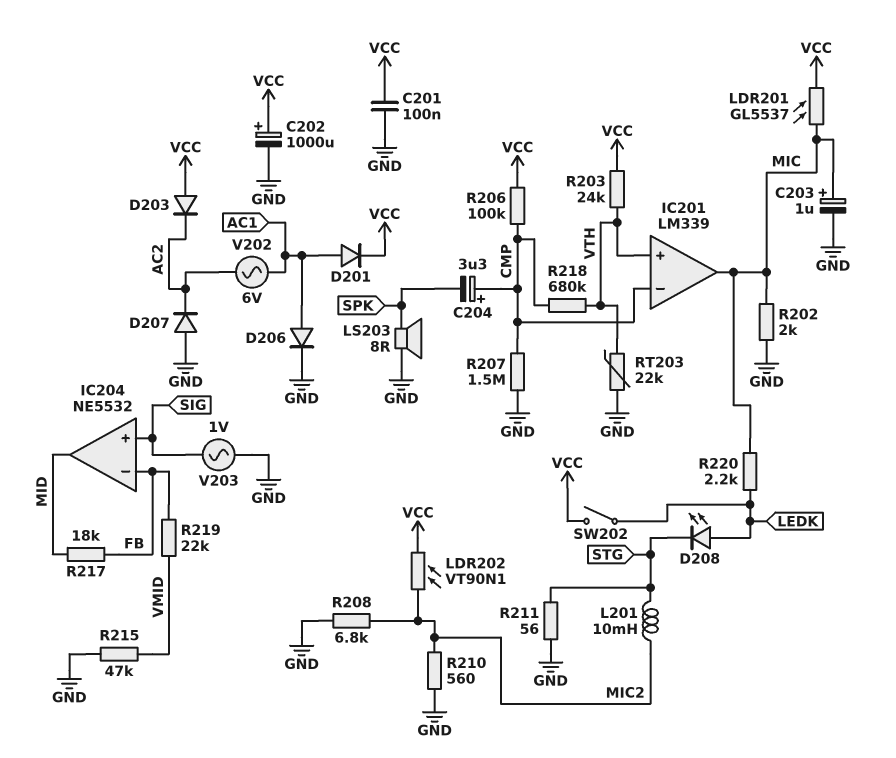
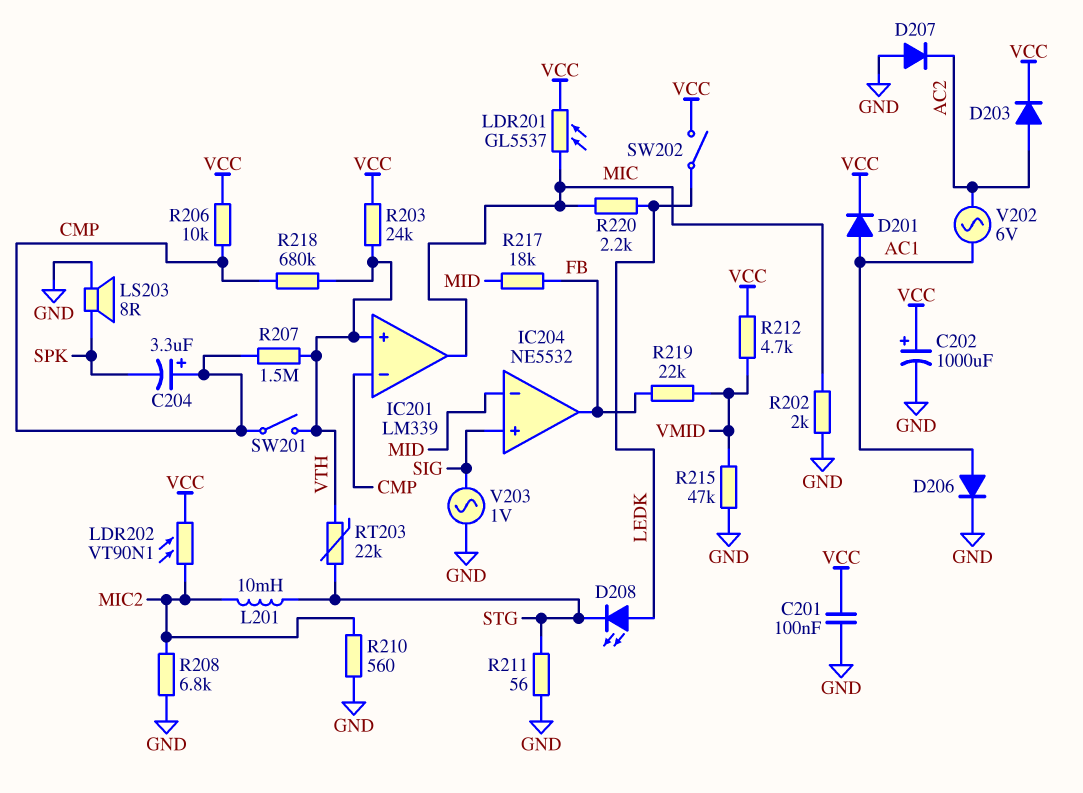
C203: 1uF (plus MIC, minus GND) -> none
D203: diode (A VCC, K AC2) -> diode (A AC2, K VCC)
IC204 pin in-: FB -> MID
IC204 pin out: MID -> FB
R206: 100k (CMP, VCC) -> 10k (CMP, VCC)
R207: 1.5M (CMP, GND) -> 1.5M (CMP, VTH)
R212: none -> 4.7k (VCC, VMID)
RT203: 22k (GND, VTH) -> 22k (STG, VTH)
SW201: none -> switch (CMP, VTH)

